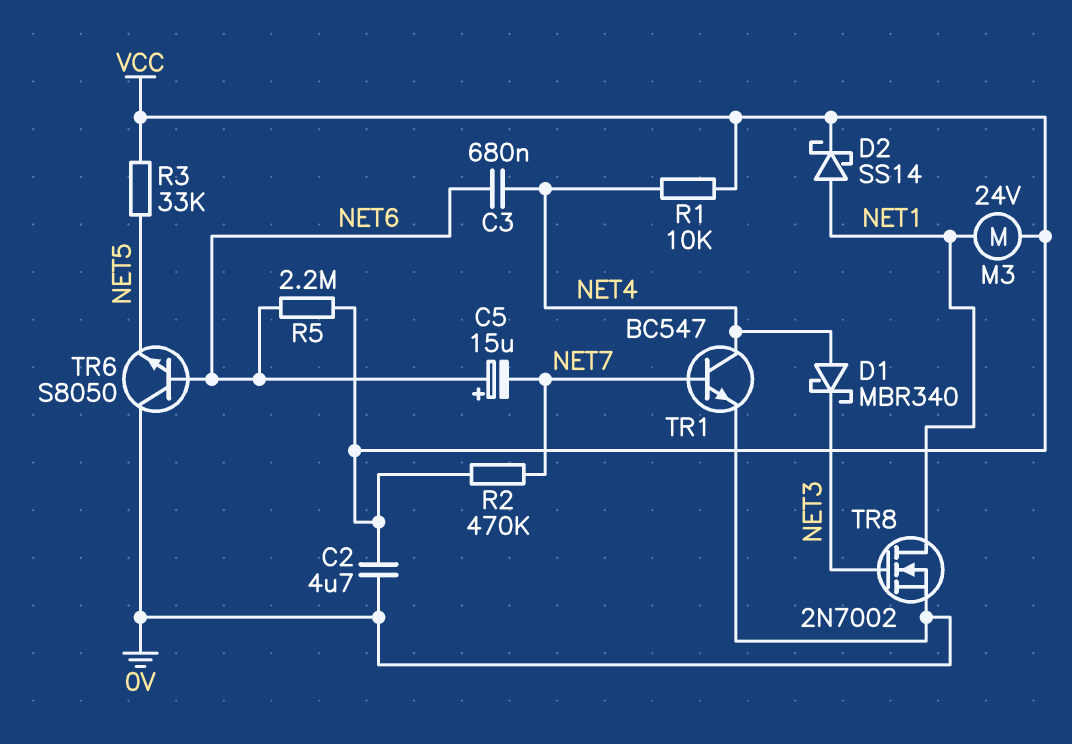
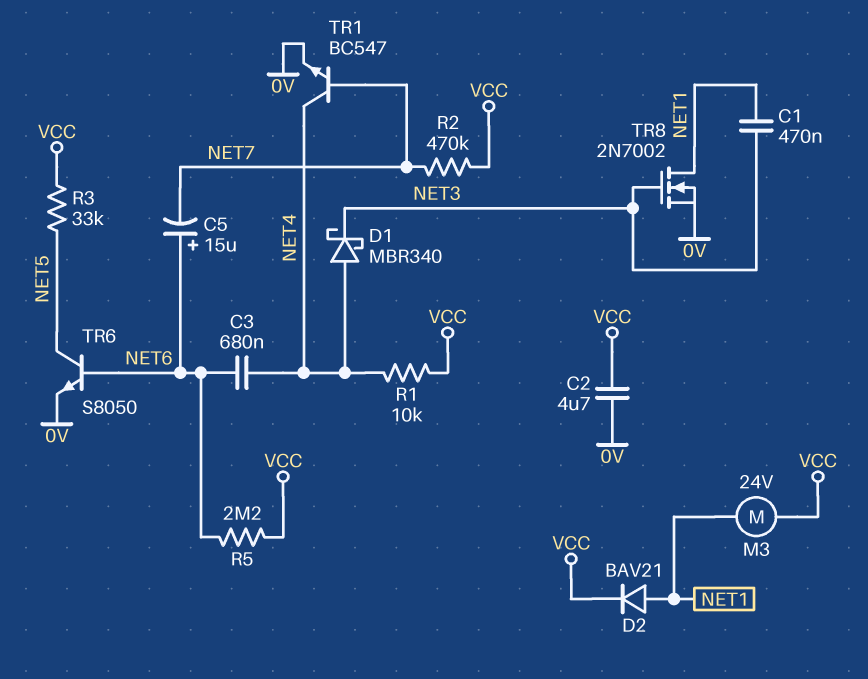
C1: none -> 470nF (NET1, NET3)
D2: schottky SS14 (A NET1, K VCC) -> diode BAV21 (A NET1, K VCC)
TR6: NPN S8050 (B NET6, C 0V, E NET5) -> NPN S8050 (B NET6, C NET5, E 0V)

